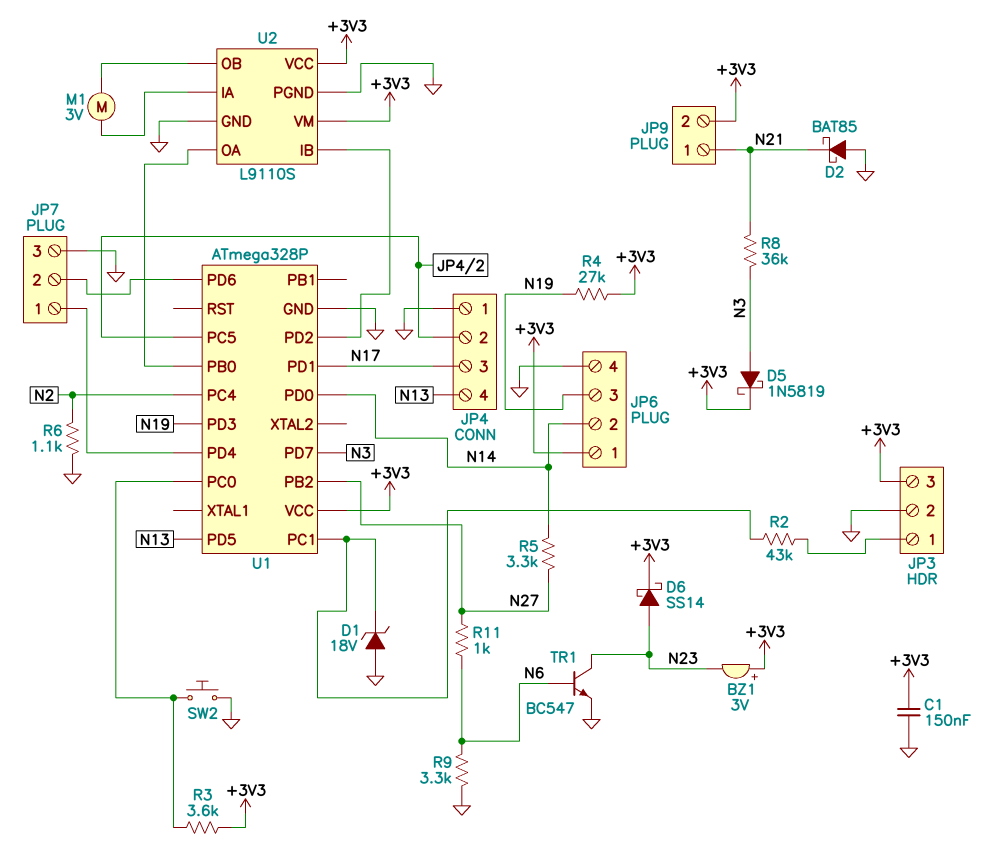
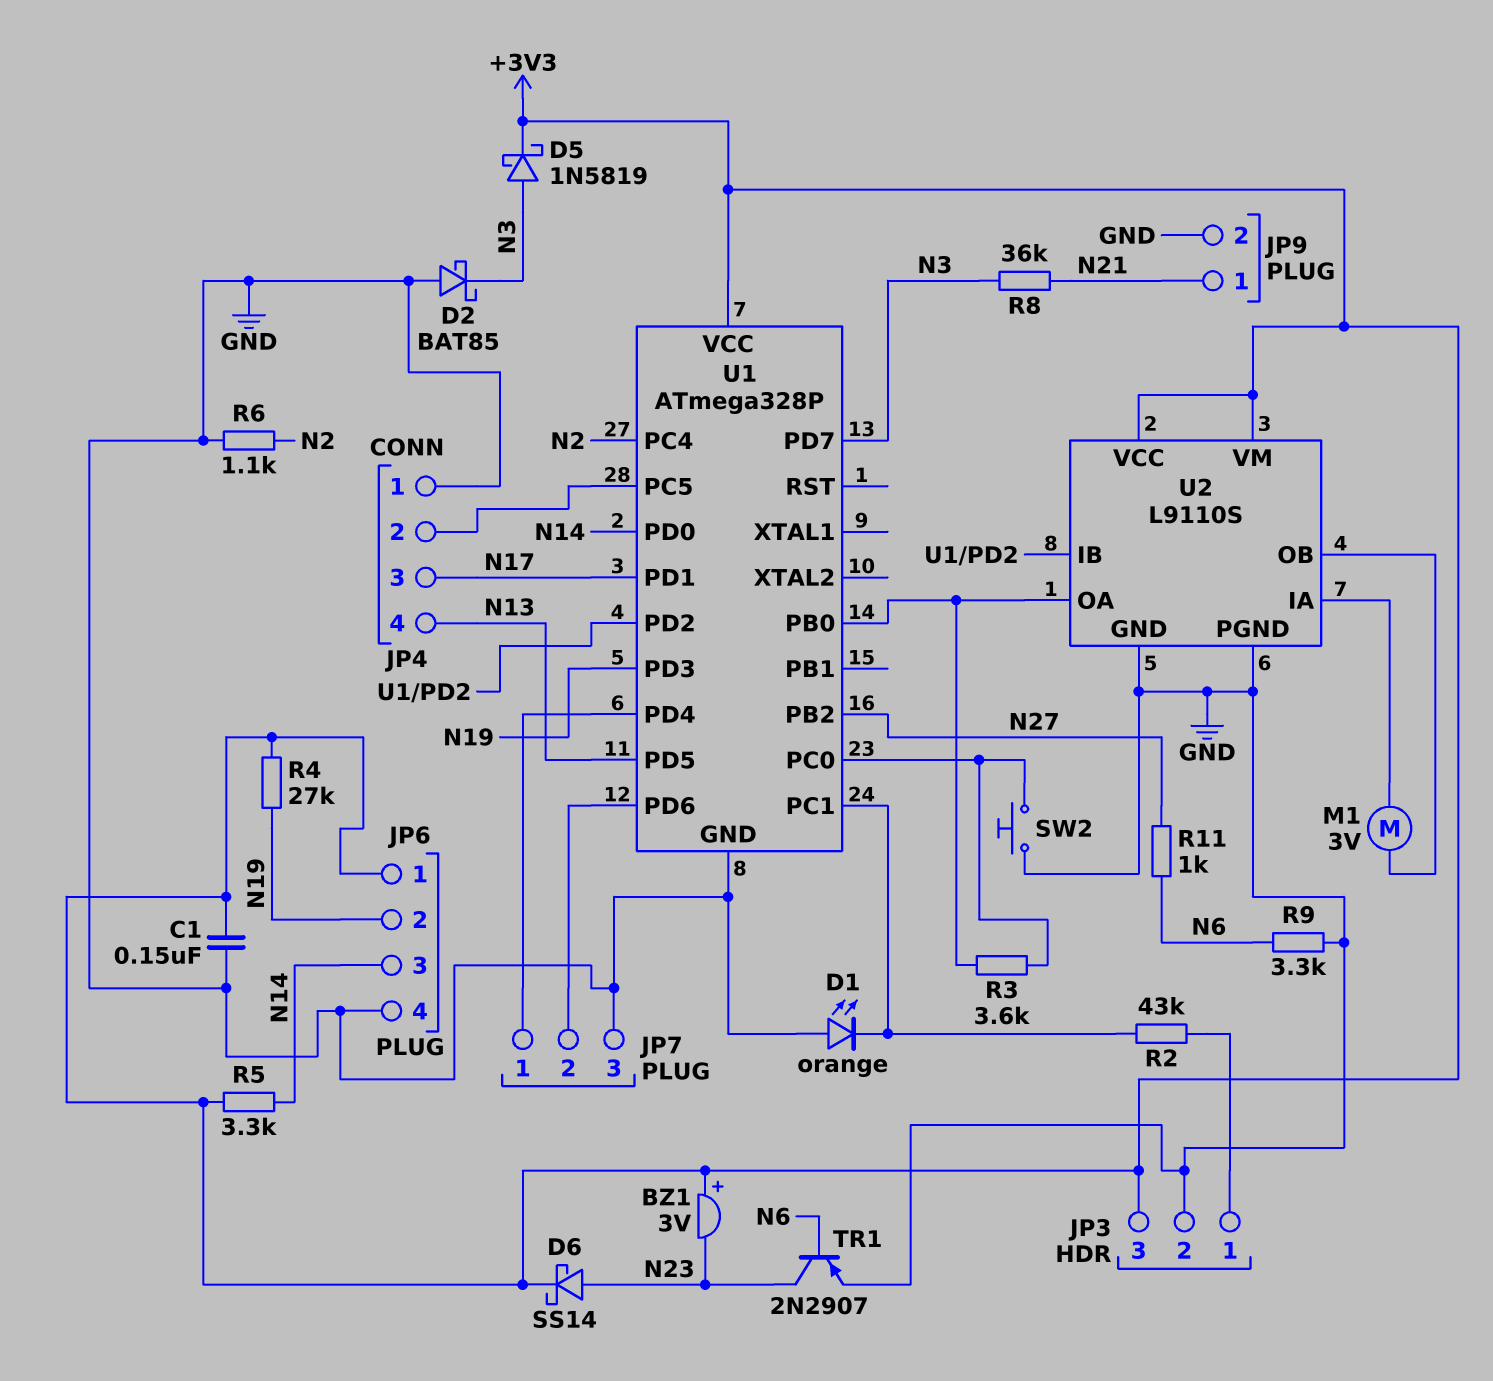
D1: zener 18V (A GND, K U1/PC1) -> LED orange (A GND, K U1/PC1)
D2: schottky BAT85 (A GND, K N21) -> schottky BAT85 (A GND, K N3)
JP6 pin 2: N14 -> N19
JP6 pin 3: N19 -> N14
JP9 pin 2: +3V3 -> GND
R3: 3.6k (+3V3, U1/PC0) -> 3.6k (U1/PB0, U1/PC0)
R5: 3.3k (N14, N27) -> 3.3k (+3V3, N14)
TR1: NPN BC547 (B N6, C N23, E GND) -> PNP 2N2907 (B N6, C N23, E GND)

